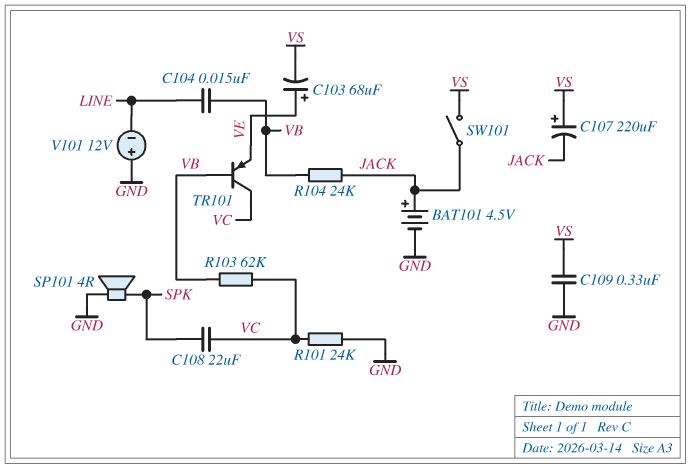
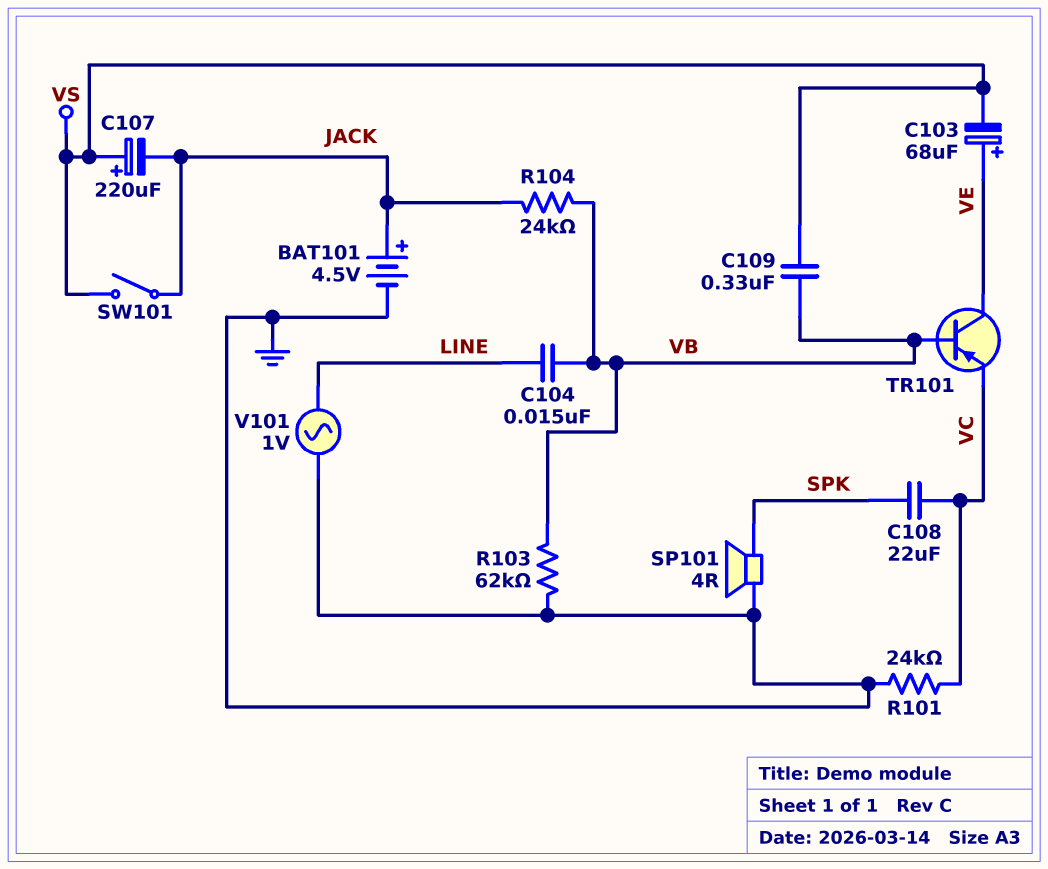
C109: 330nF (GND, VS) -> 330nF (VB, VS)
R103: 62k (VB, VC) -> 62k (GND, VB)
TR101: PNP (B VB, C VC, E VE) -> PNP (B VB, C VE, E VC)
V101: 12V (plus GND, minus LINE) -> AC 1V (GND, LINE)

